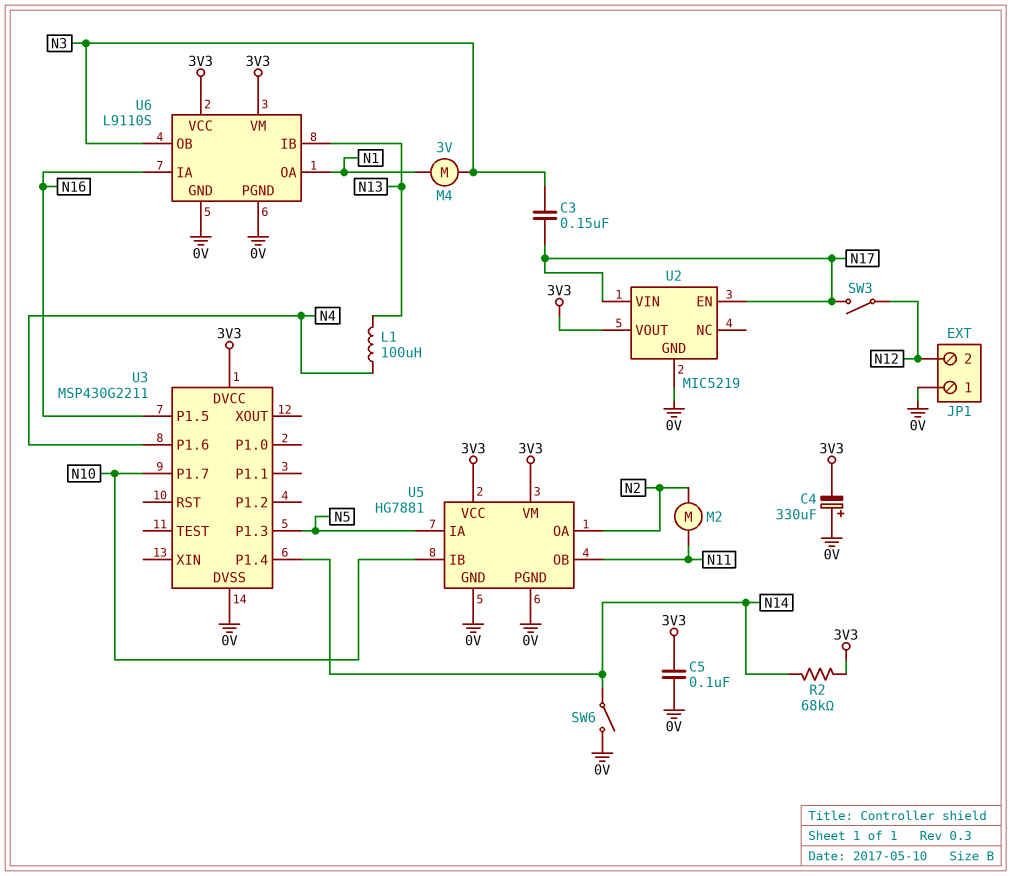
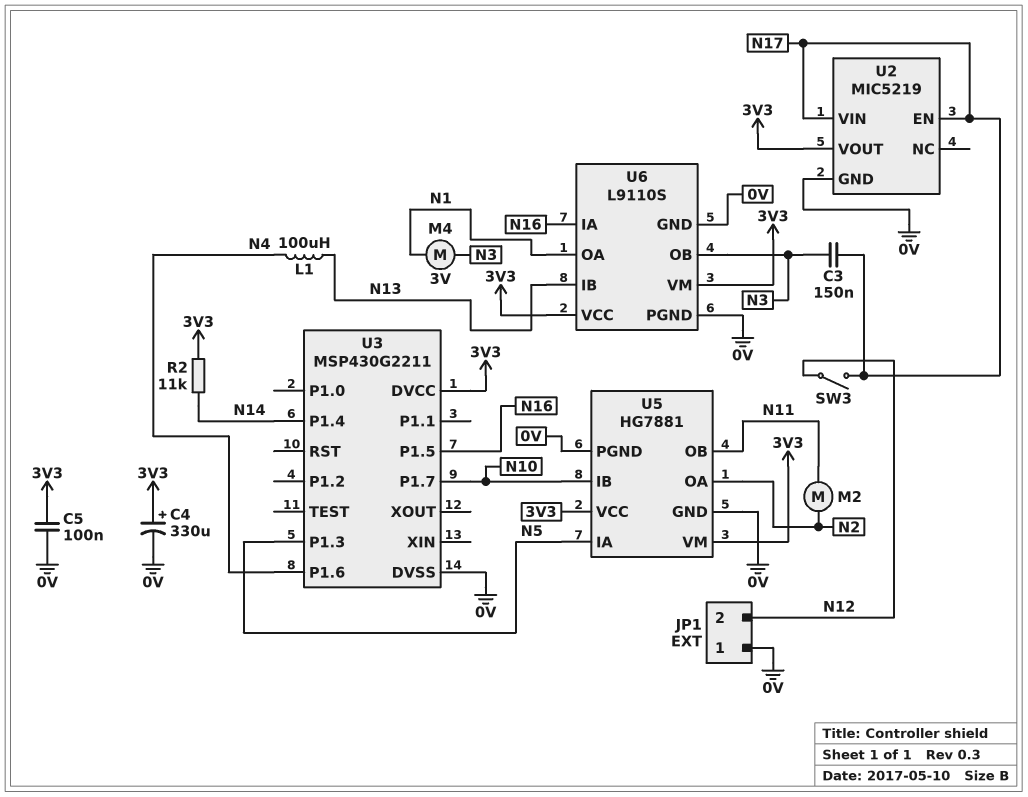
C4: 330uF (plus 0V, minus 3V3) -> 330uF (plus 3V3, minus 0V)
R2: 68k (3V3, N14) -> 11k (3V3, N14)
SW6: switch (0V, N14) -> none

